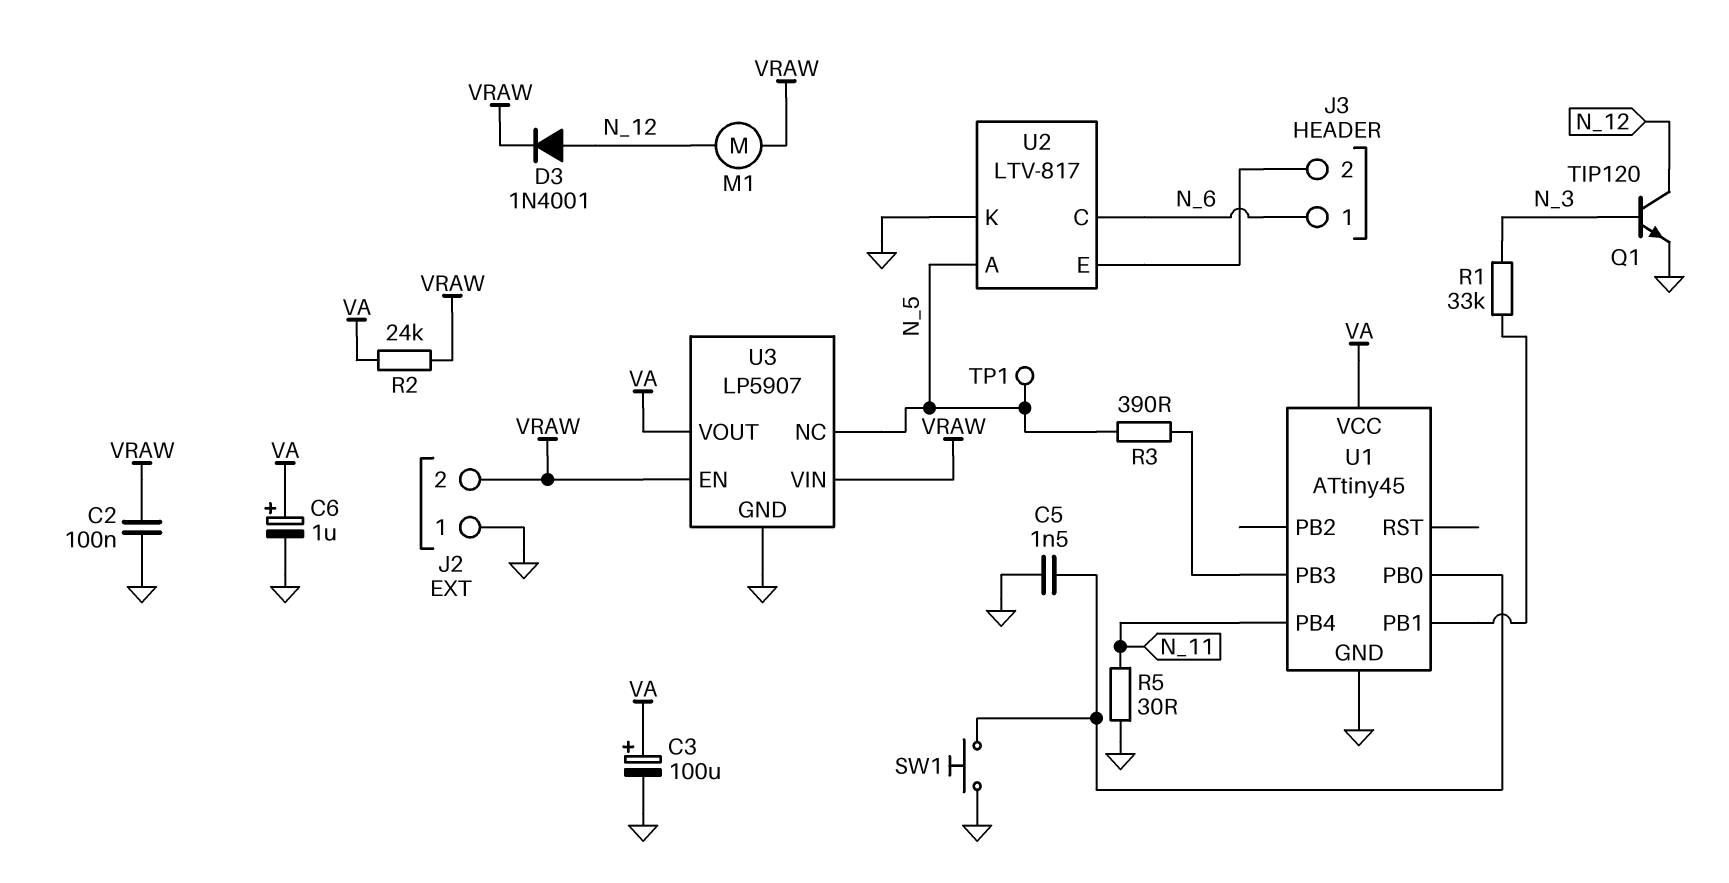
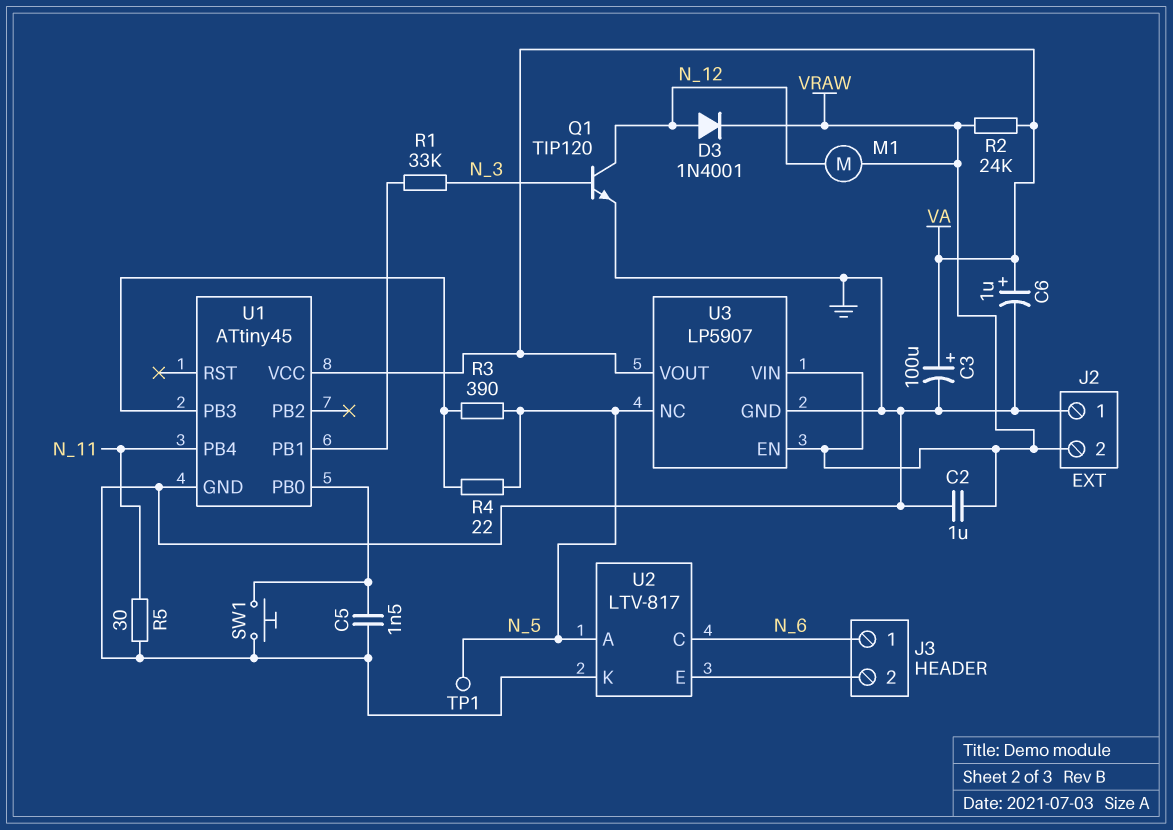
C2: 100nF (GND, VRAW) -> 1uF (GND, VRAW)
R4: none -> 22 (N_5, U1/PB3)

